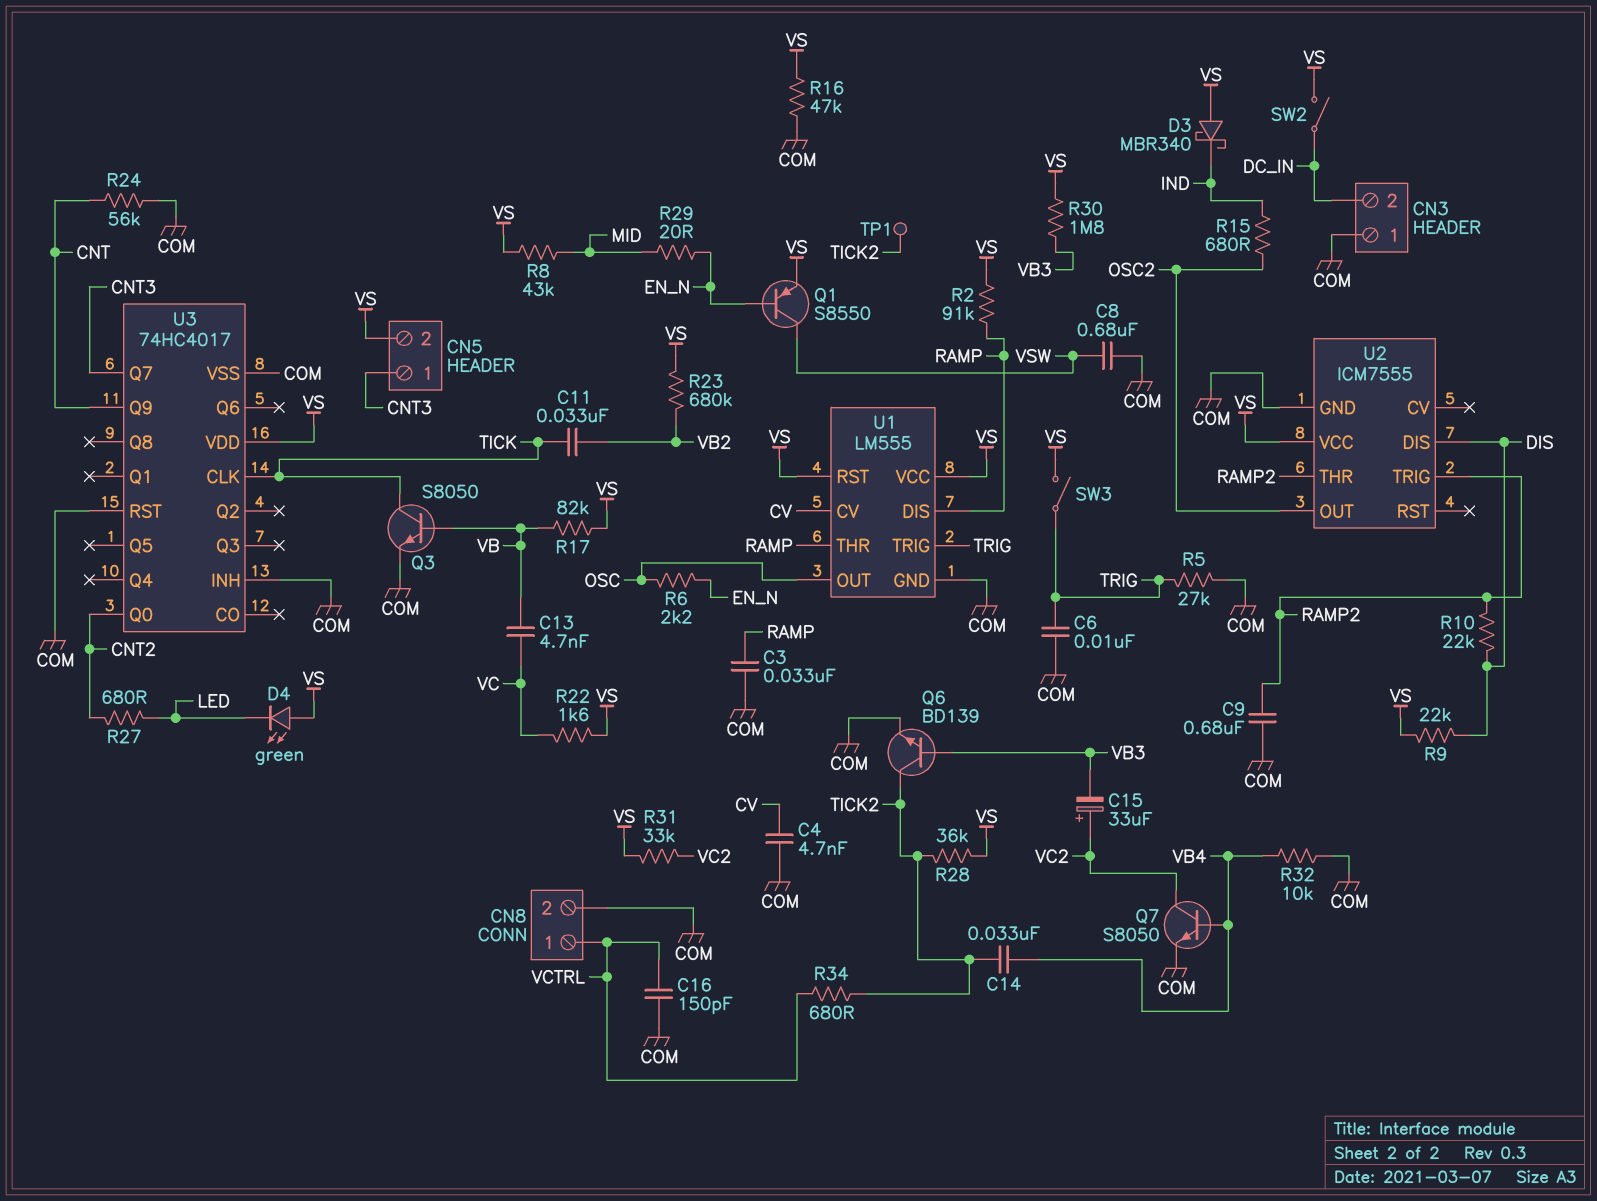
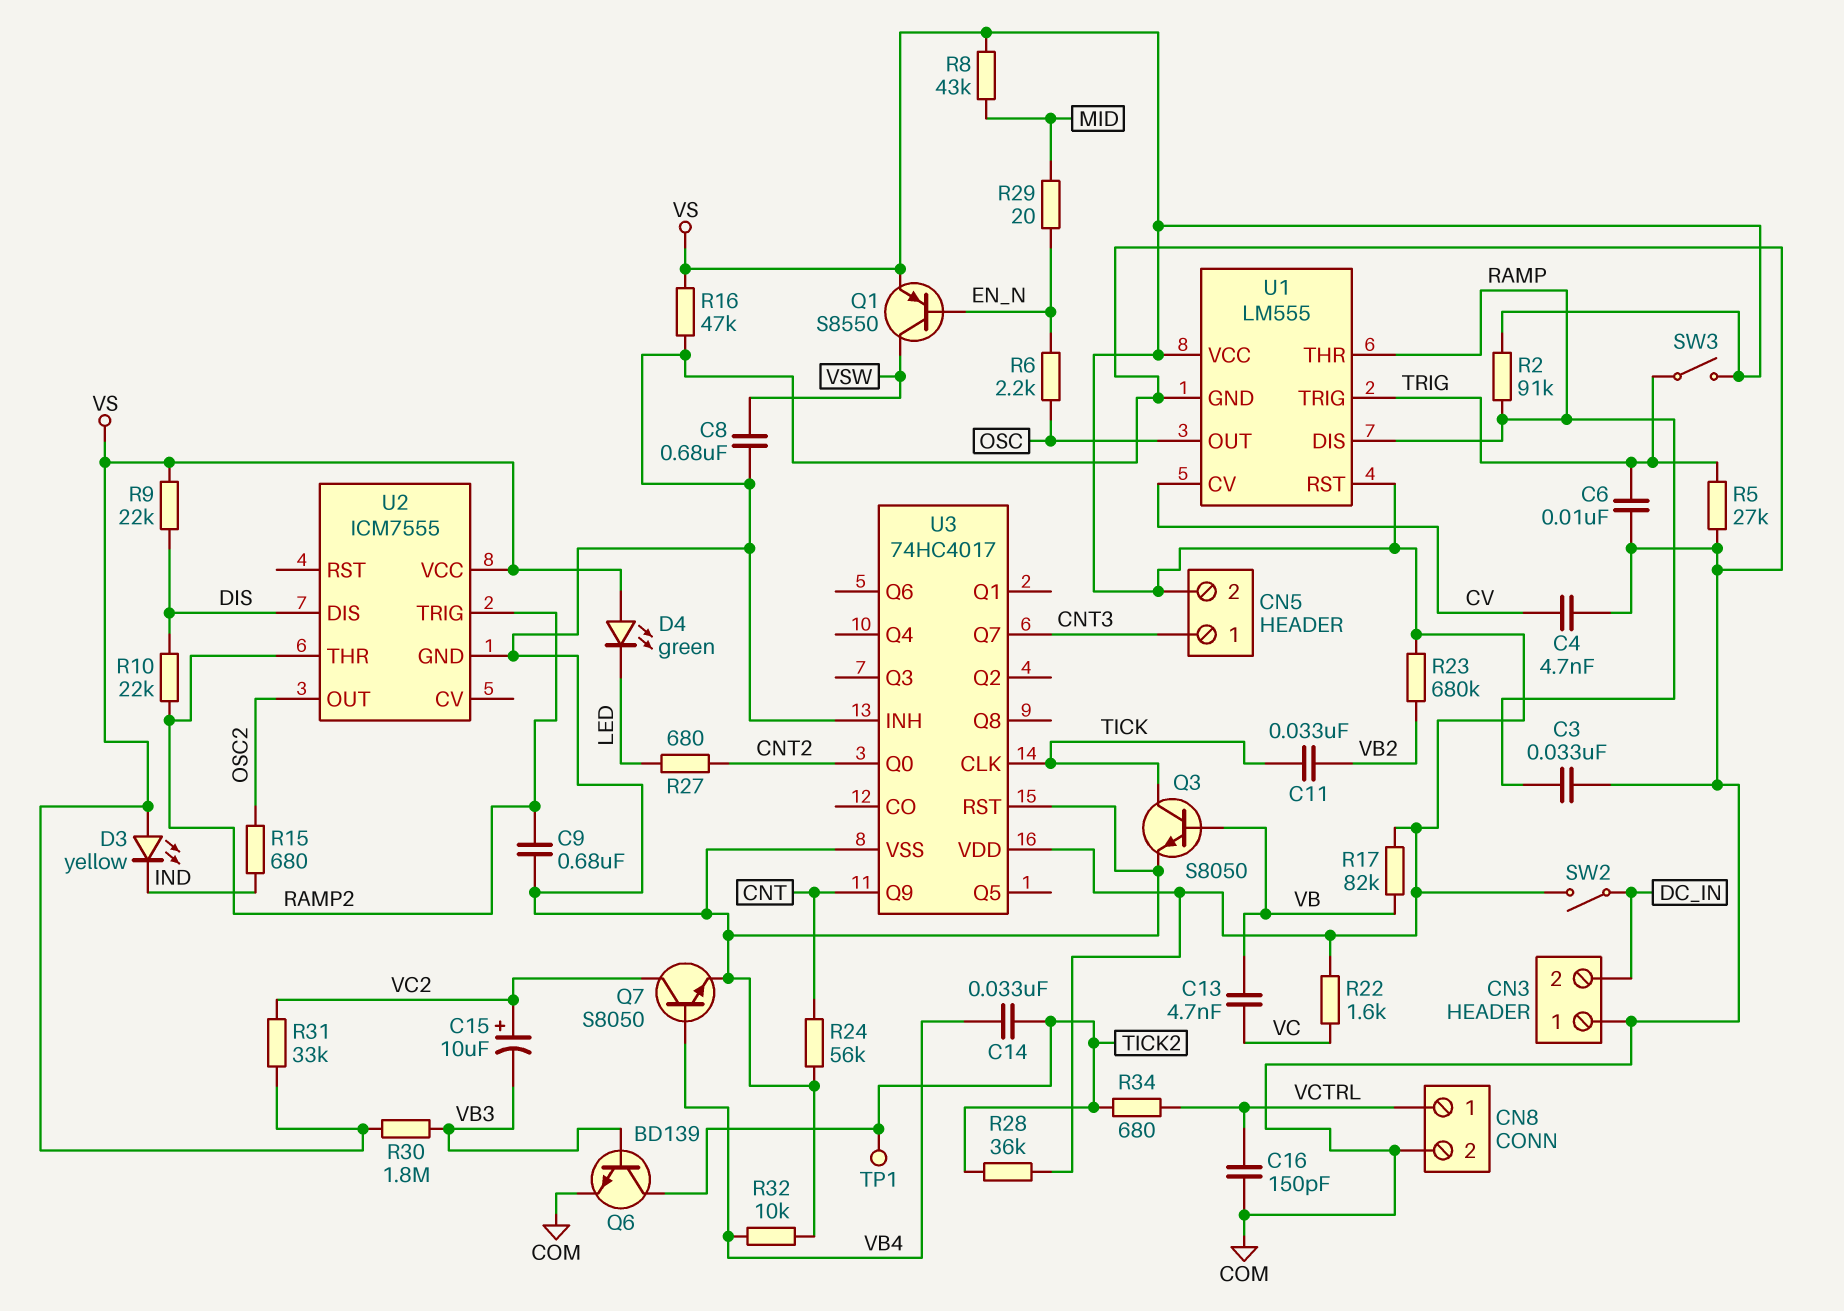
C15: 33uF (plus VC2, minus VB3) -> 10uF (plus VC2, minus VB3)
D3: schottky MBR340 (A VS, K IND) -> LED yellow (A VS, K IND)

